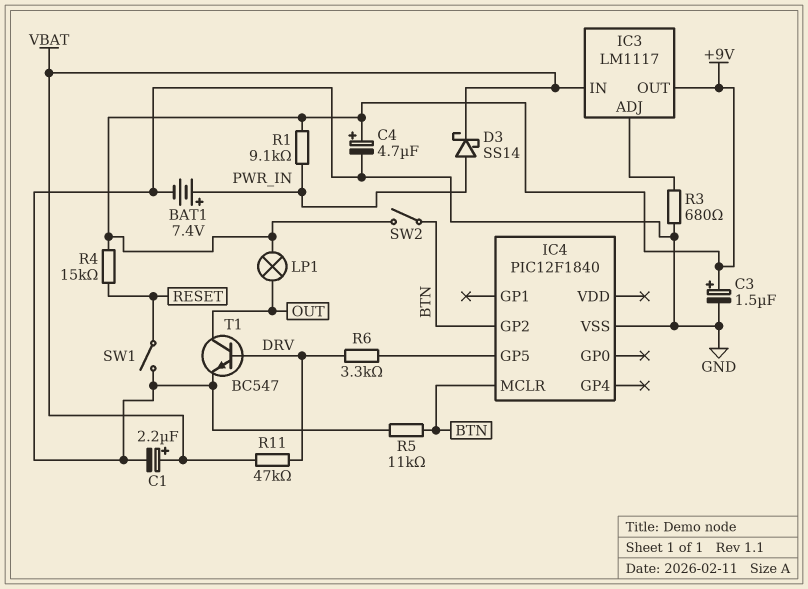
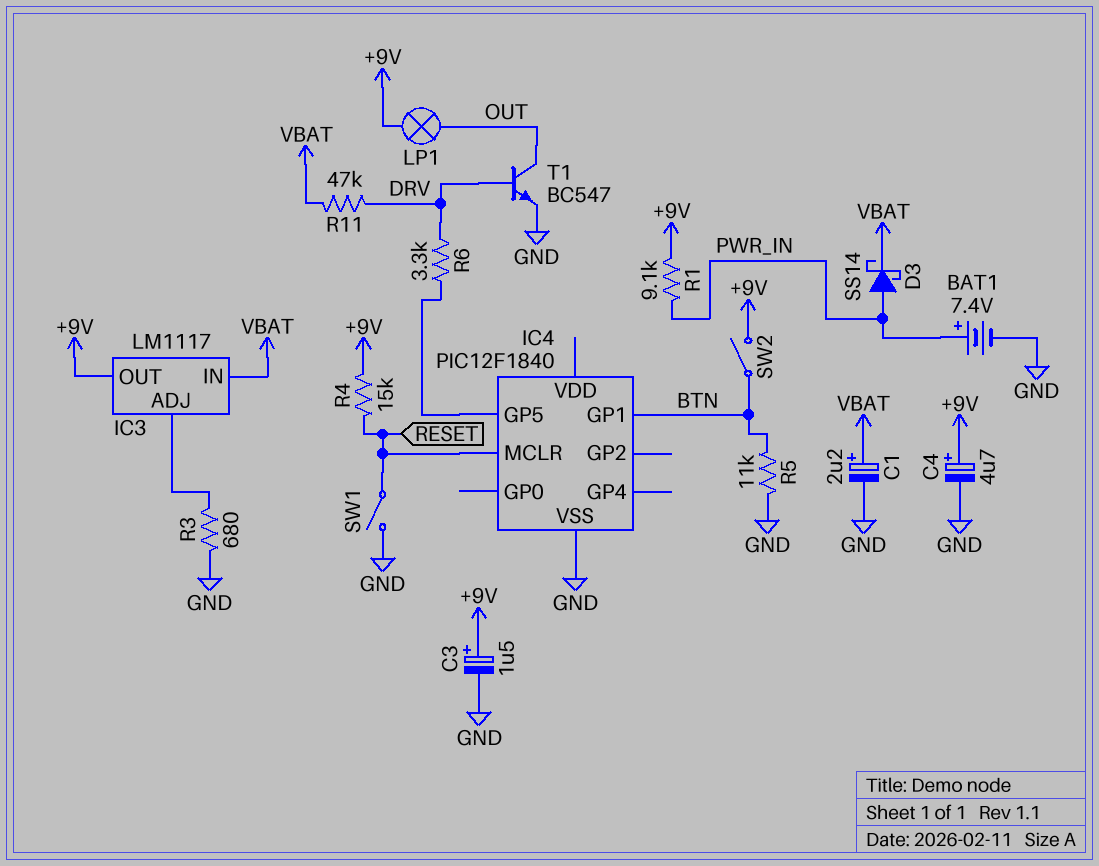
IC4 pin GP1: none -> BTN
IC4 pin GP2: BTN -> none
IC4 pin MCLR: BTN -> RESET

